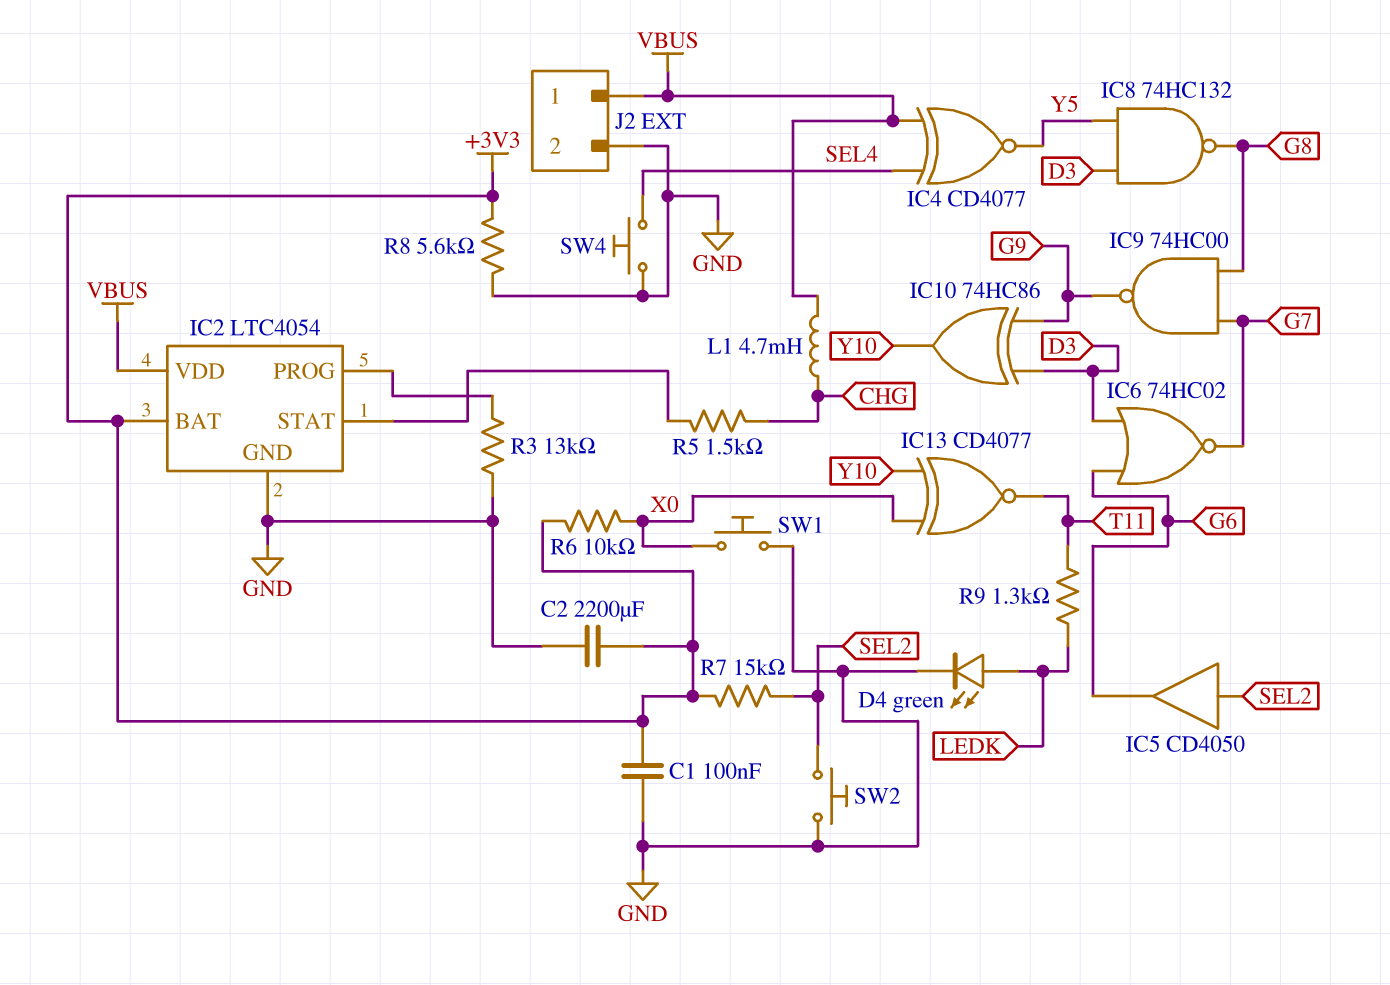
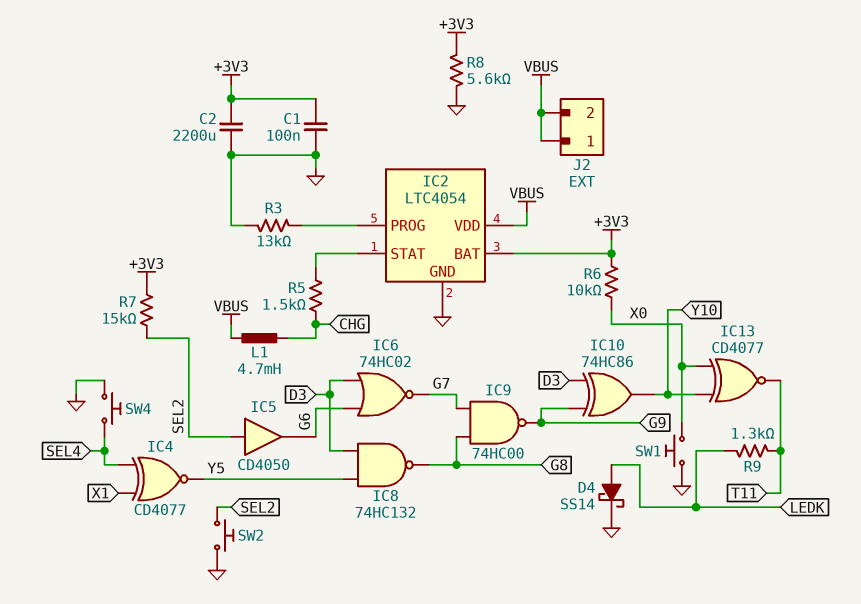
D4: LED green (A LEDK, K GND) -> schottky SS14 (A LEDK, K GND)
IC4: XNOR CD4077 (in SEL4, in VBUS, out Y5) -> XNOR CD4077 (in SEL4, in X1, out Y5)
J2 pin 2: GND -> VBUS

